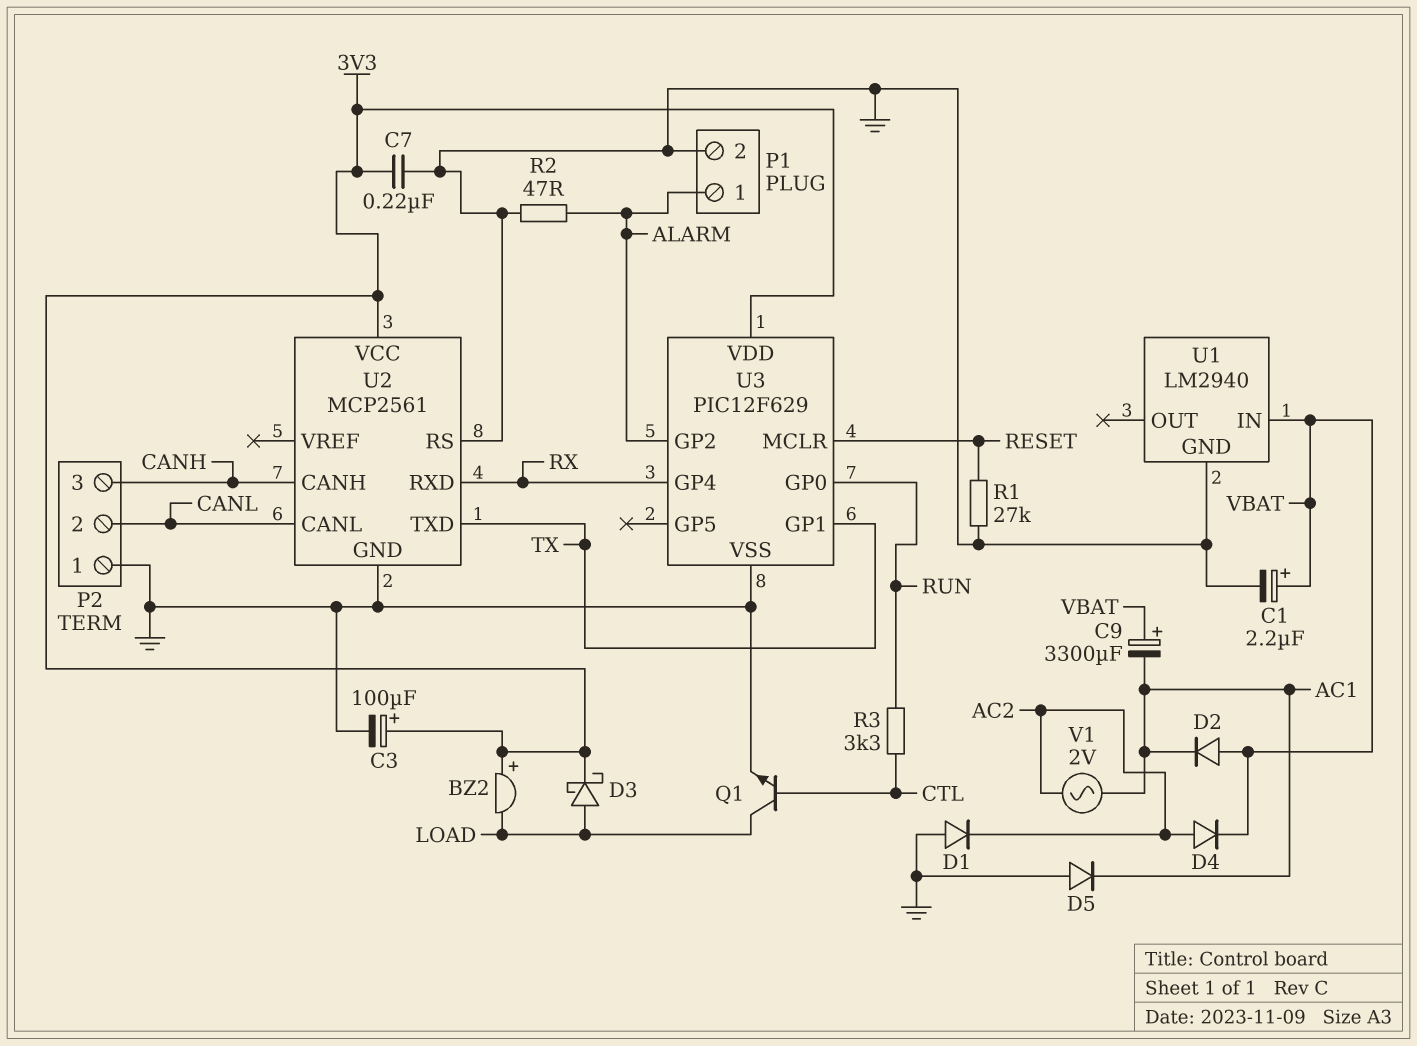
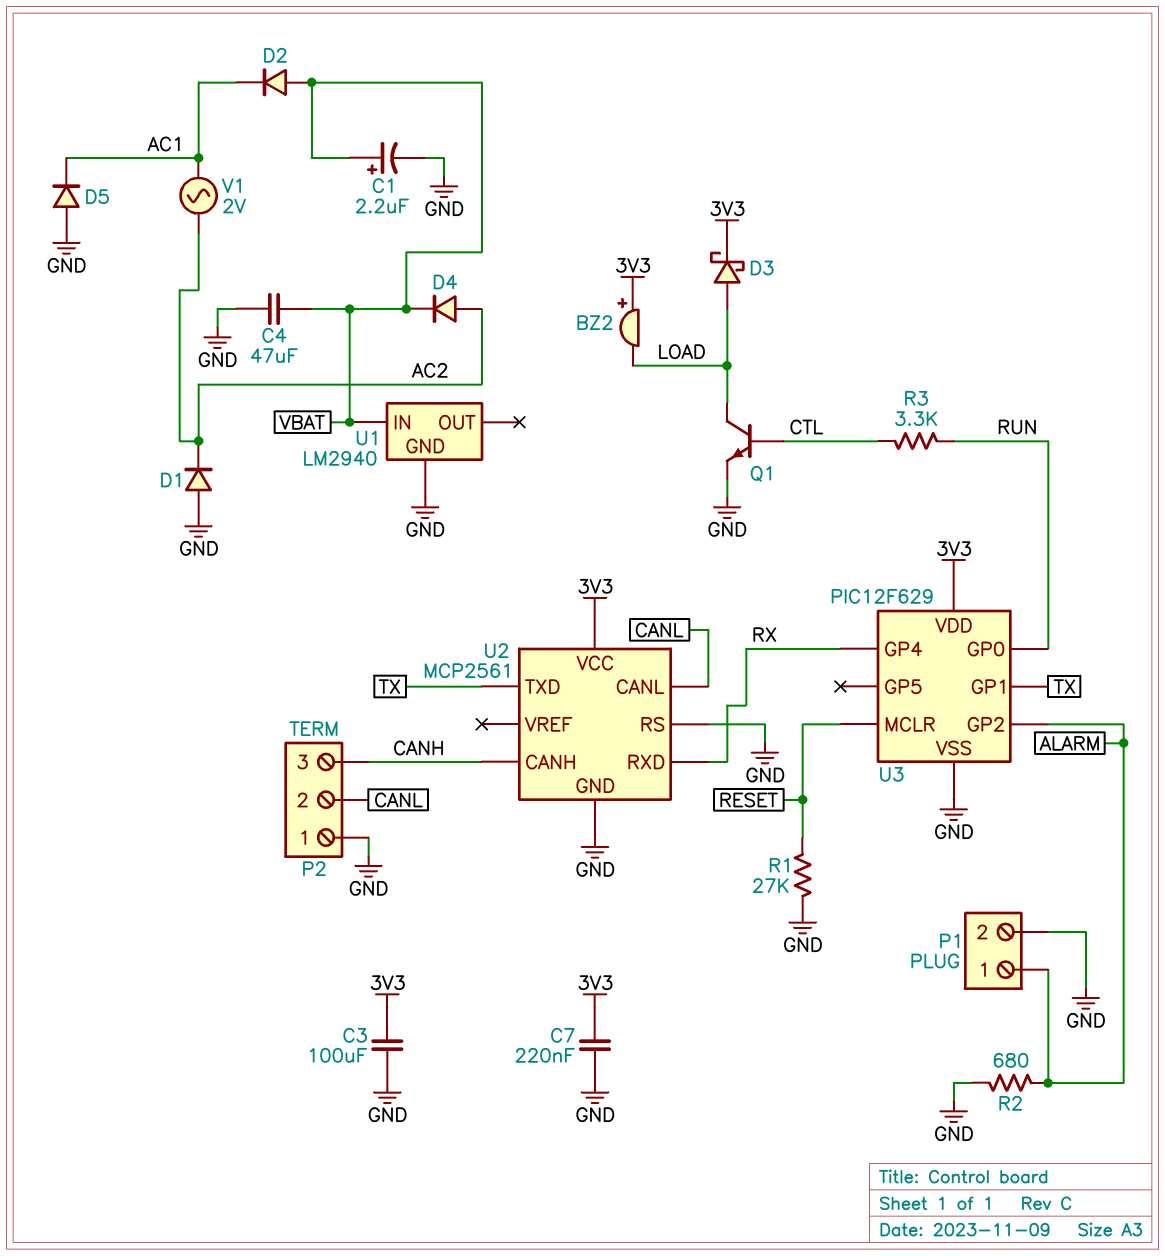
C3: 100uF (plus 3V3, minus GND) -> 100uF (3V3, GND)
C4: none -> 47uF (GND, VBAT)
C9: 3300uF (plus VBAT, minus AC1) -> none
R2: 47 (ALARM, GND) -> 680 (ALARM, GND)

